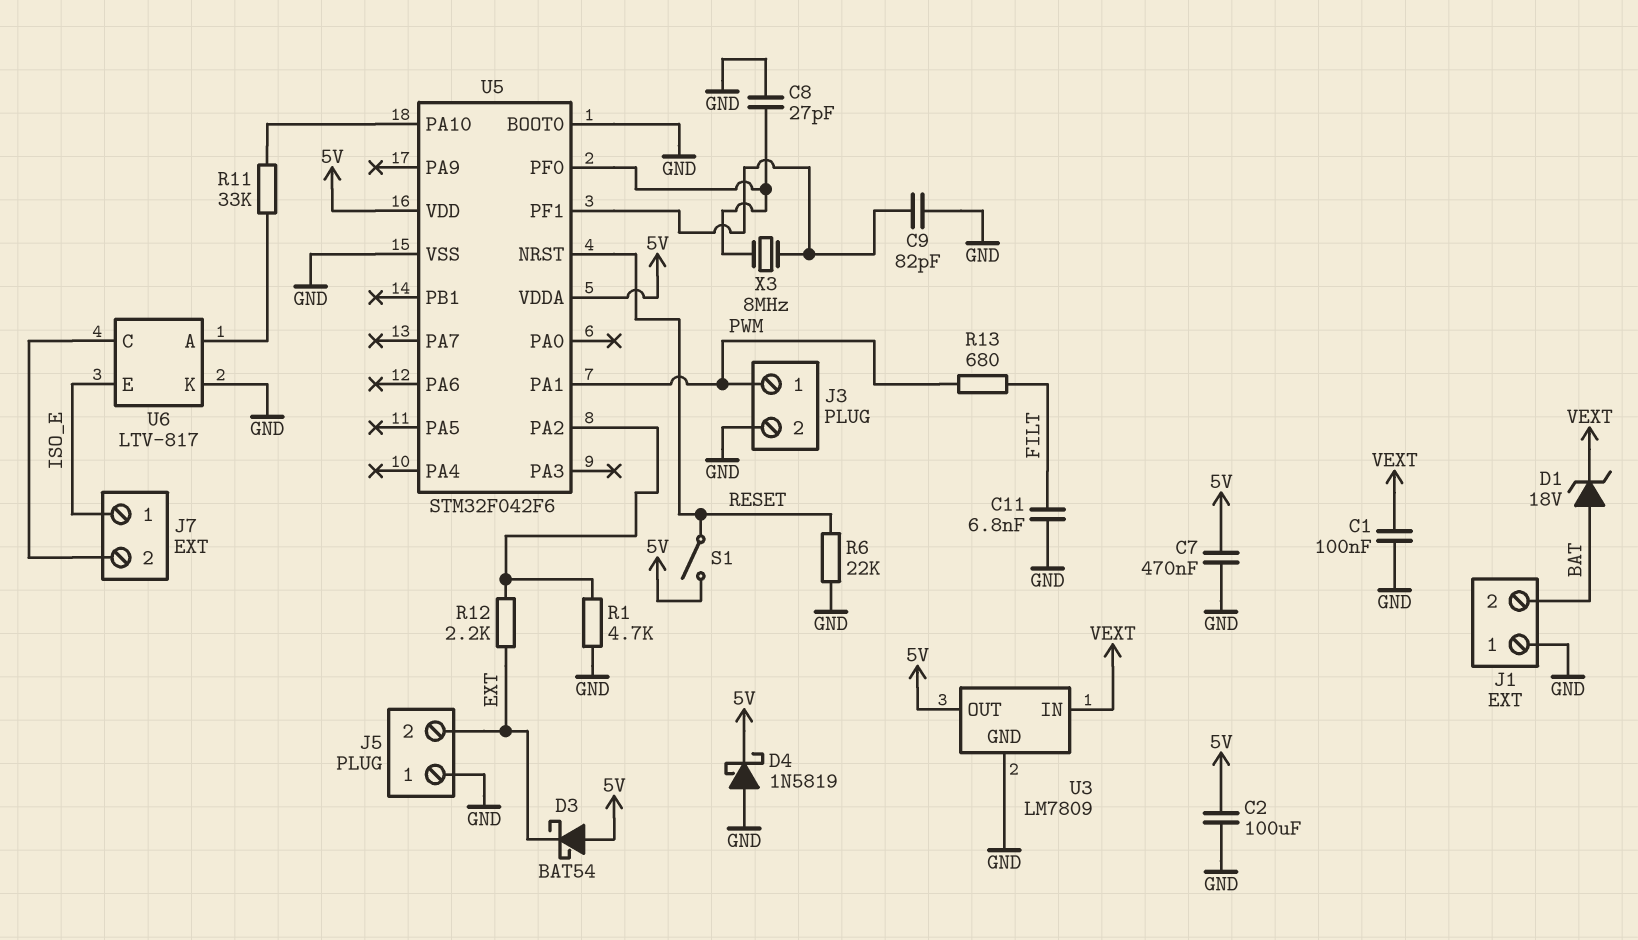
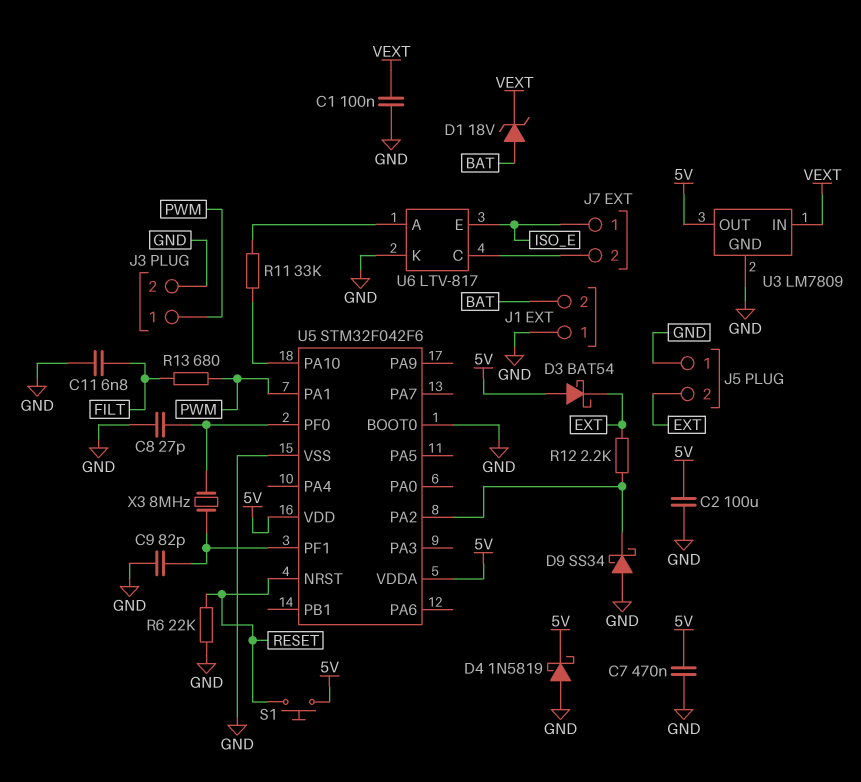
D9: none -> schottky SS34 (A GND, K U5/PA2)
R1: 4.7k (GND, U5/PA2) -> none
S1: switch (5V, RESET) -> button (5V, RESET)

